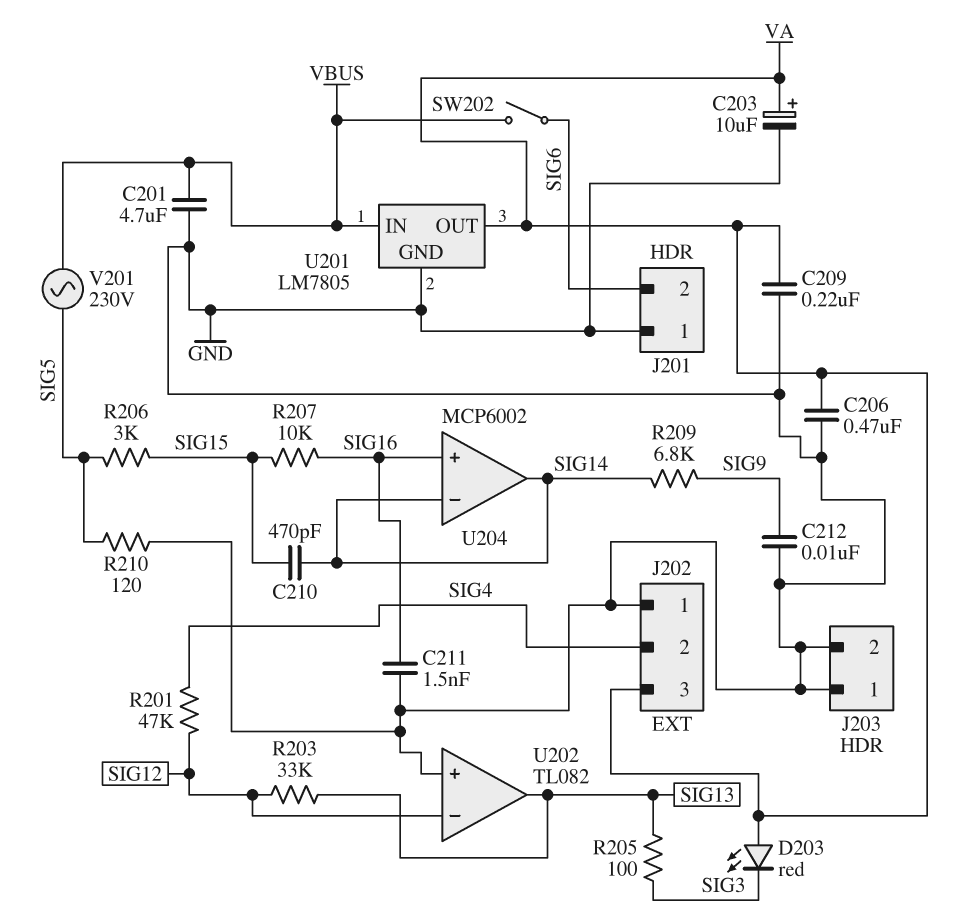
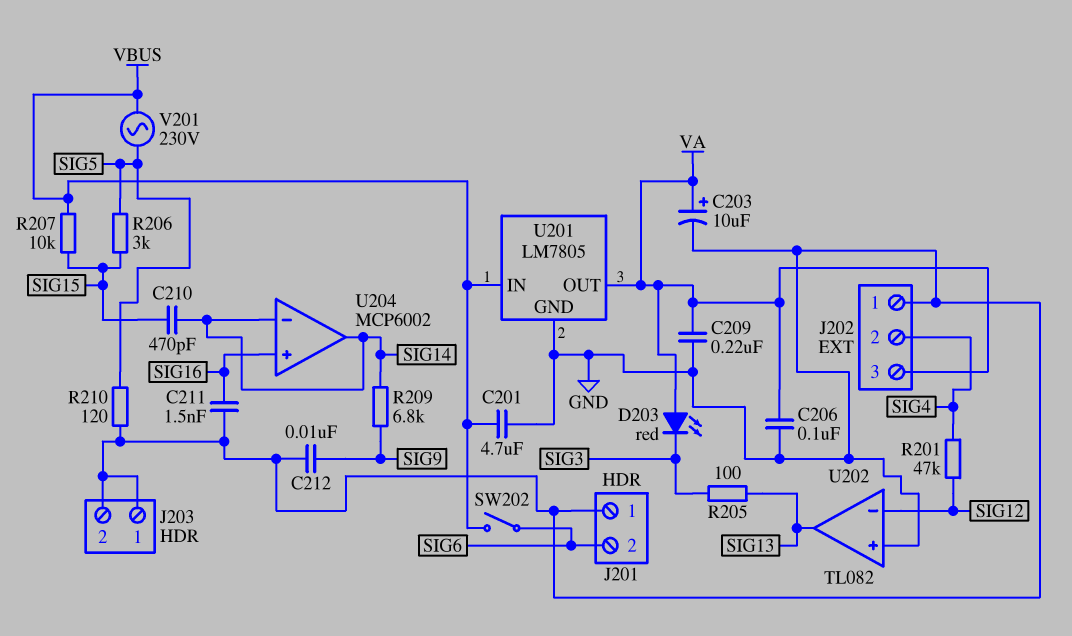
C206: 470nF (GND, VA) -> 100nF (GND, VA)
R203: 33k (SIG12, SIG13) -> none
R207: 10k (SIG15, SIG16) -> 10k (SIG15, VBUS)

